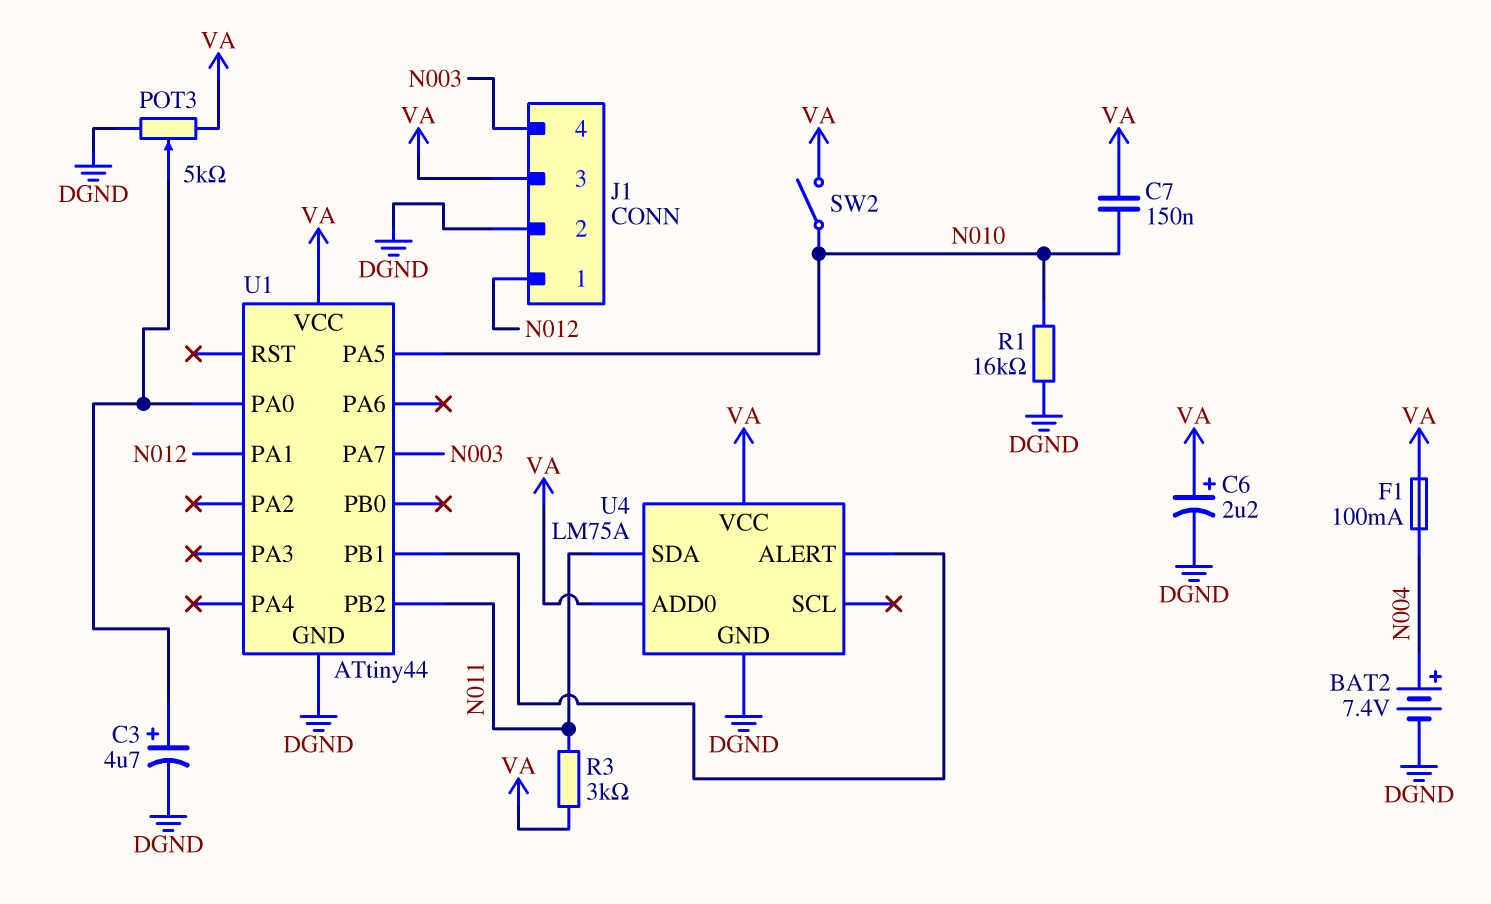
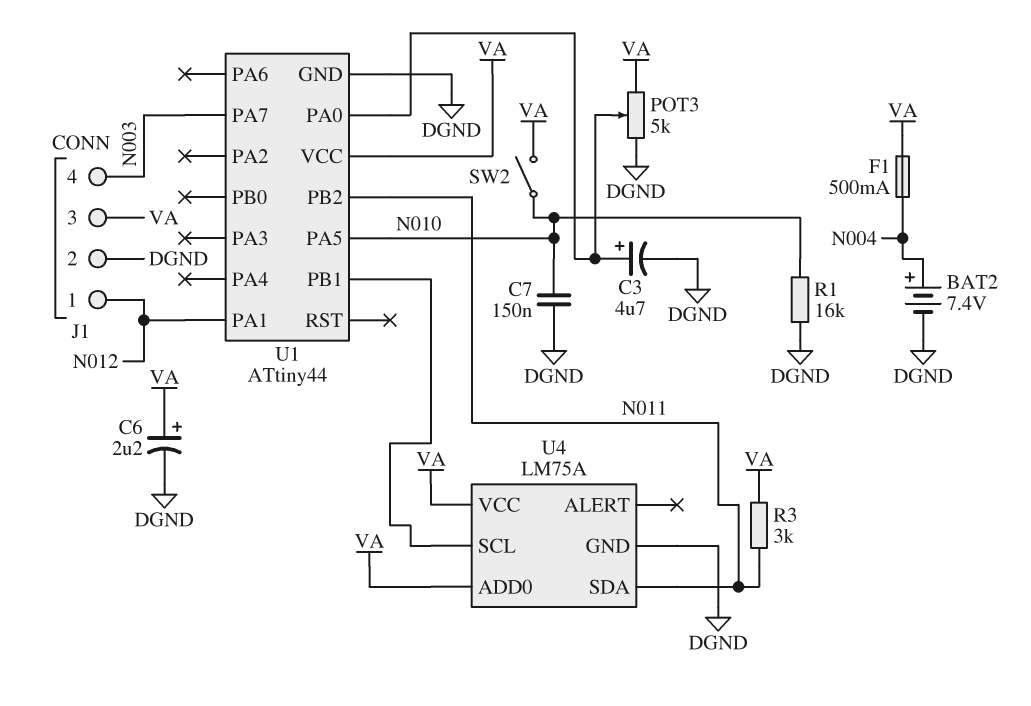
C7: 150nF (N010, VA) -> 150nF (DGND, N010)
F1: 100mA (N004, VA) -> 500mA (N004, VA)
U4 pin ALERT: U1/PB1 -> none
U4 pin SCL: none -> U1/PB1

